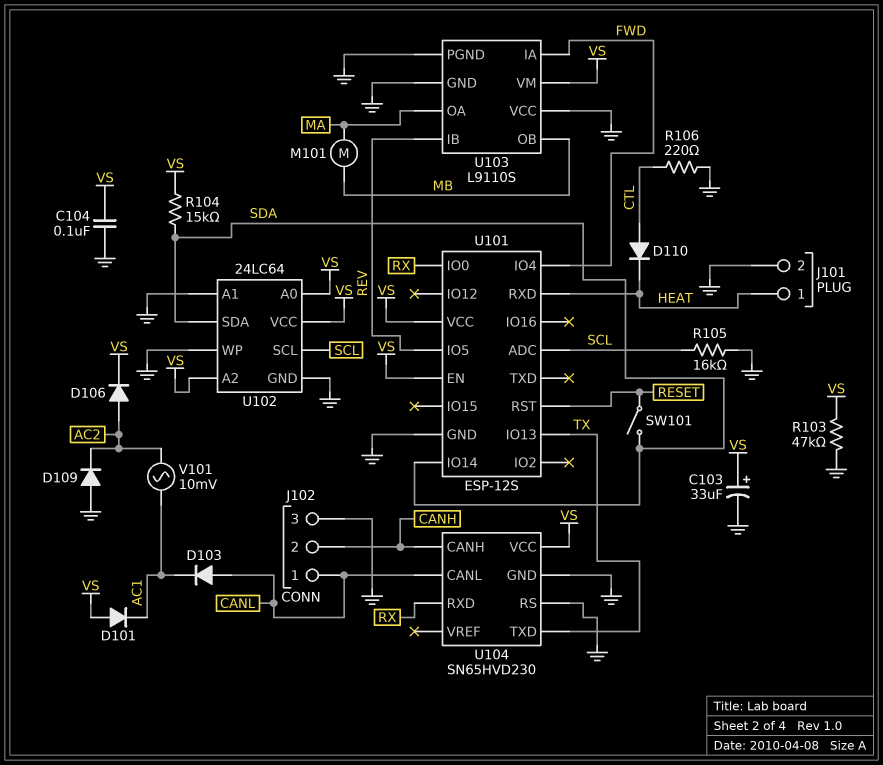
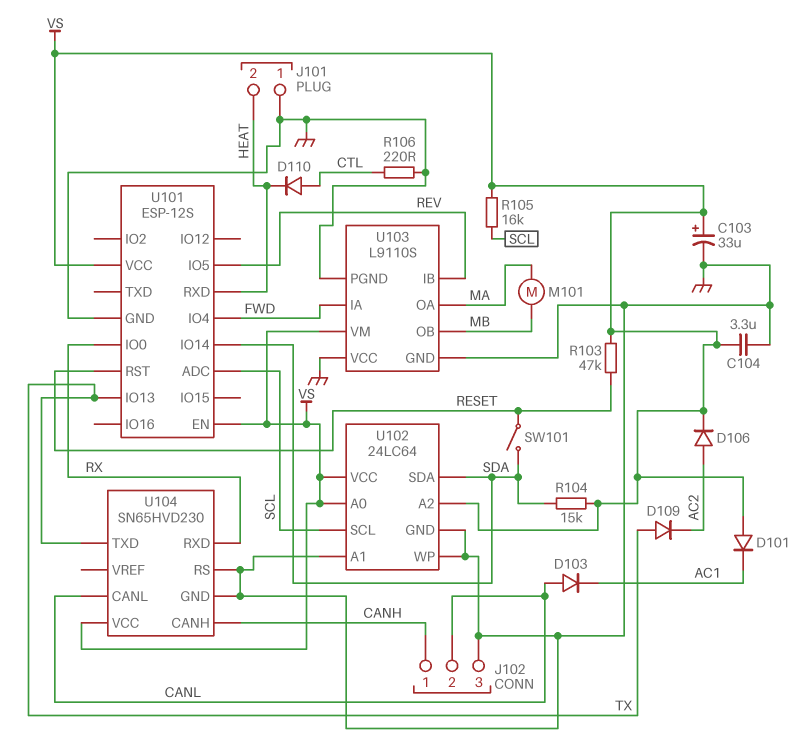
C104: 100nF (GND, VS) -> 3.3uF (GND, VS)
D109: diode (A GND, K AC2) -> diode (A TX, K AC2)
J101 pin 1: HEAT -> GND
J101 pin 2: GND -> HEAT
J102 pin 1: CANL -> CANH
J102 pin 2: CANH -> CANL
R103: 47k (GND, VS) -> 47k (RESET, VS)
R105: 16k (GND, SCL) -> 16k (SCL, VS)
V101: AC 10mV (AC1, AC2) -> none

